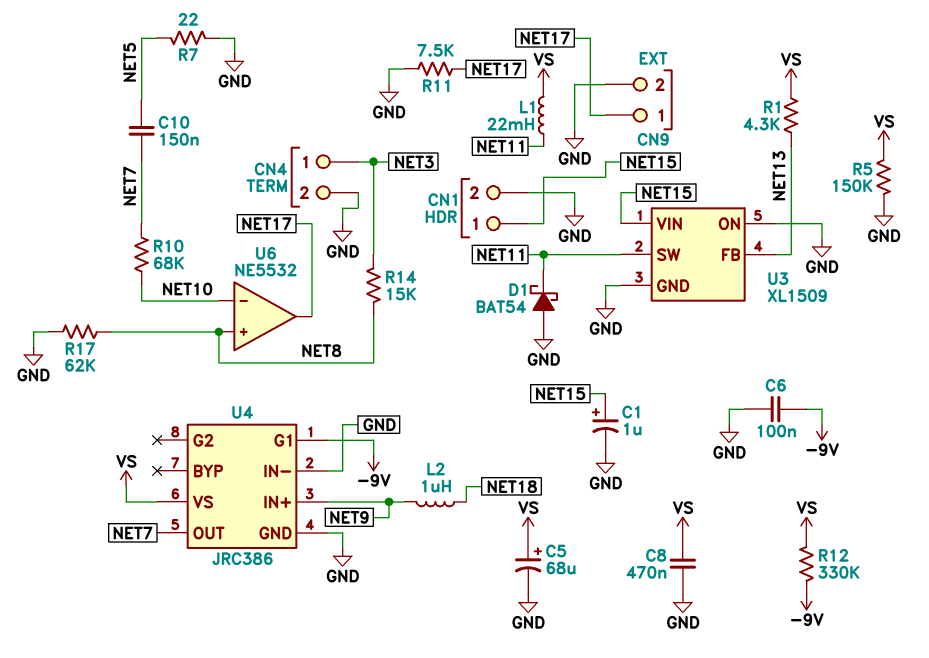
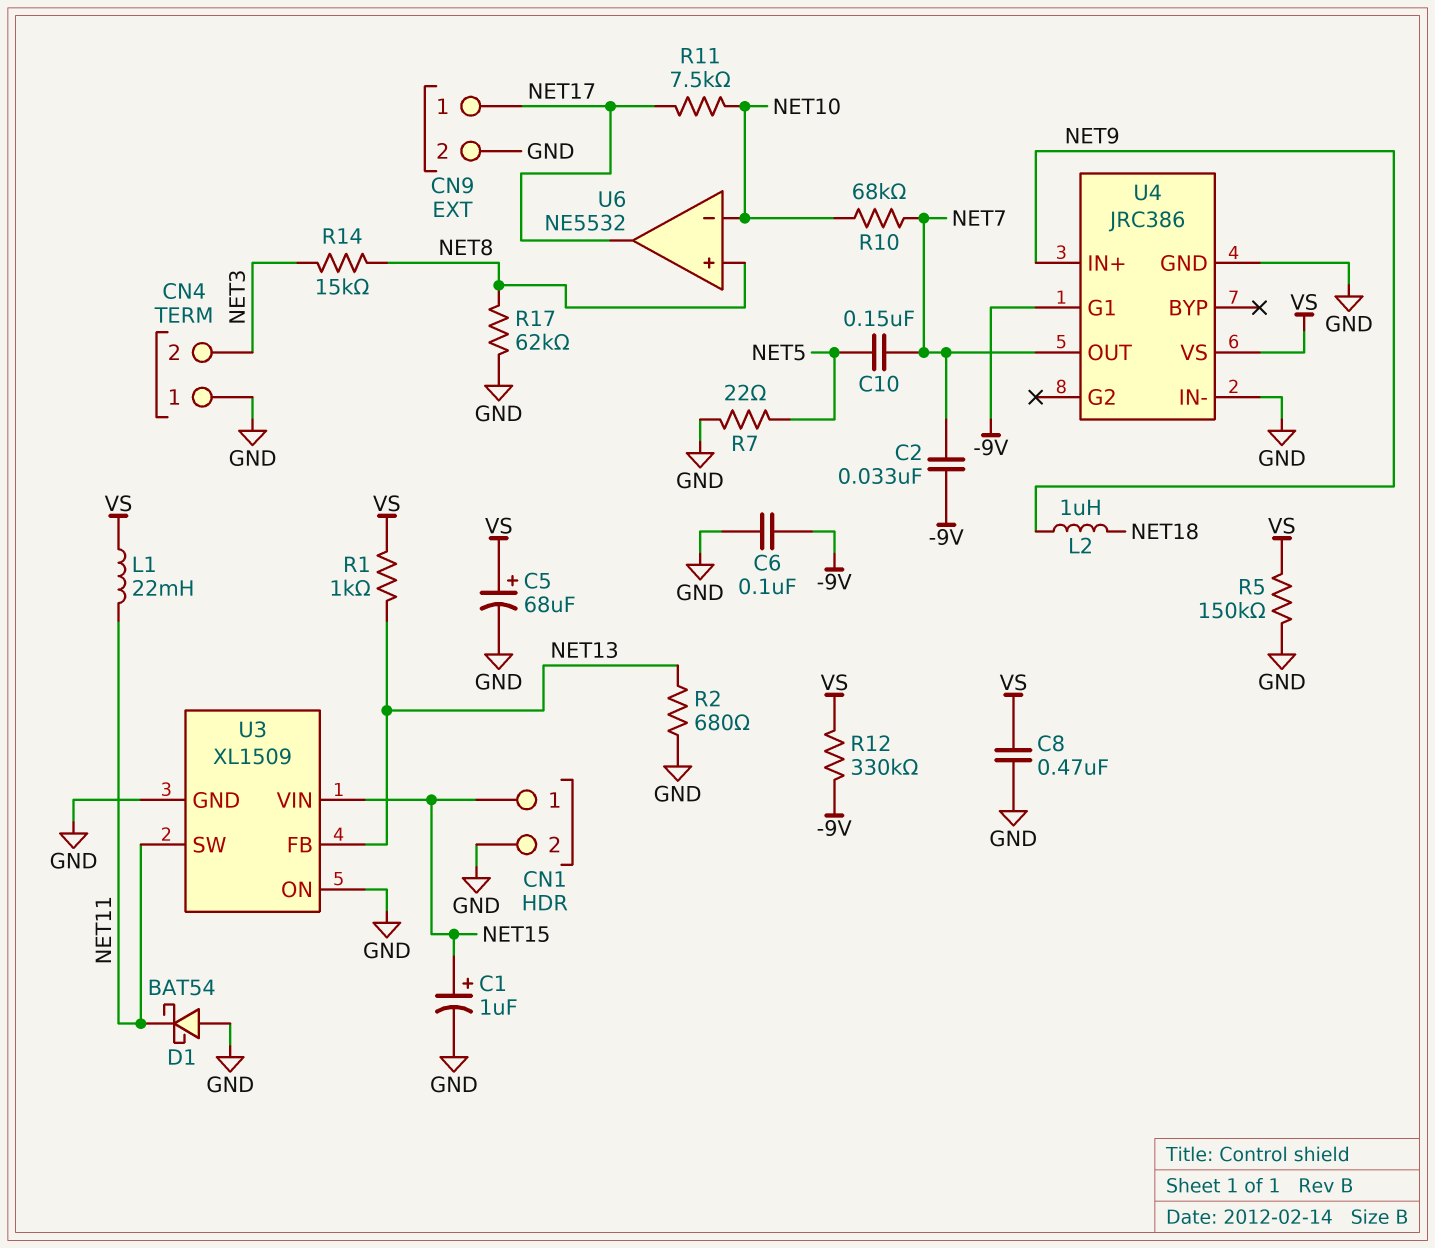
C2: none -> 33nF (-9V, NET7)
CN4 pin 1: NET3 -> GND
CN4 pin 2: GND -> NET3
R1: 4.3k (NET13, VS) -> 1k (NET13, VS)
R2: none -> 680 (GND, NET13)
R11: 7.5k (GND, NET17) -> 7.5k (NET10, NET17)

